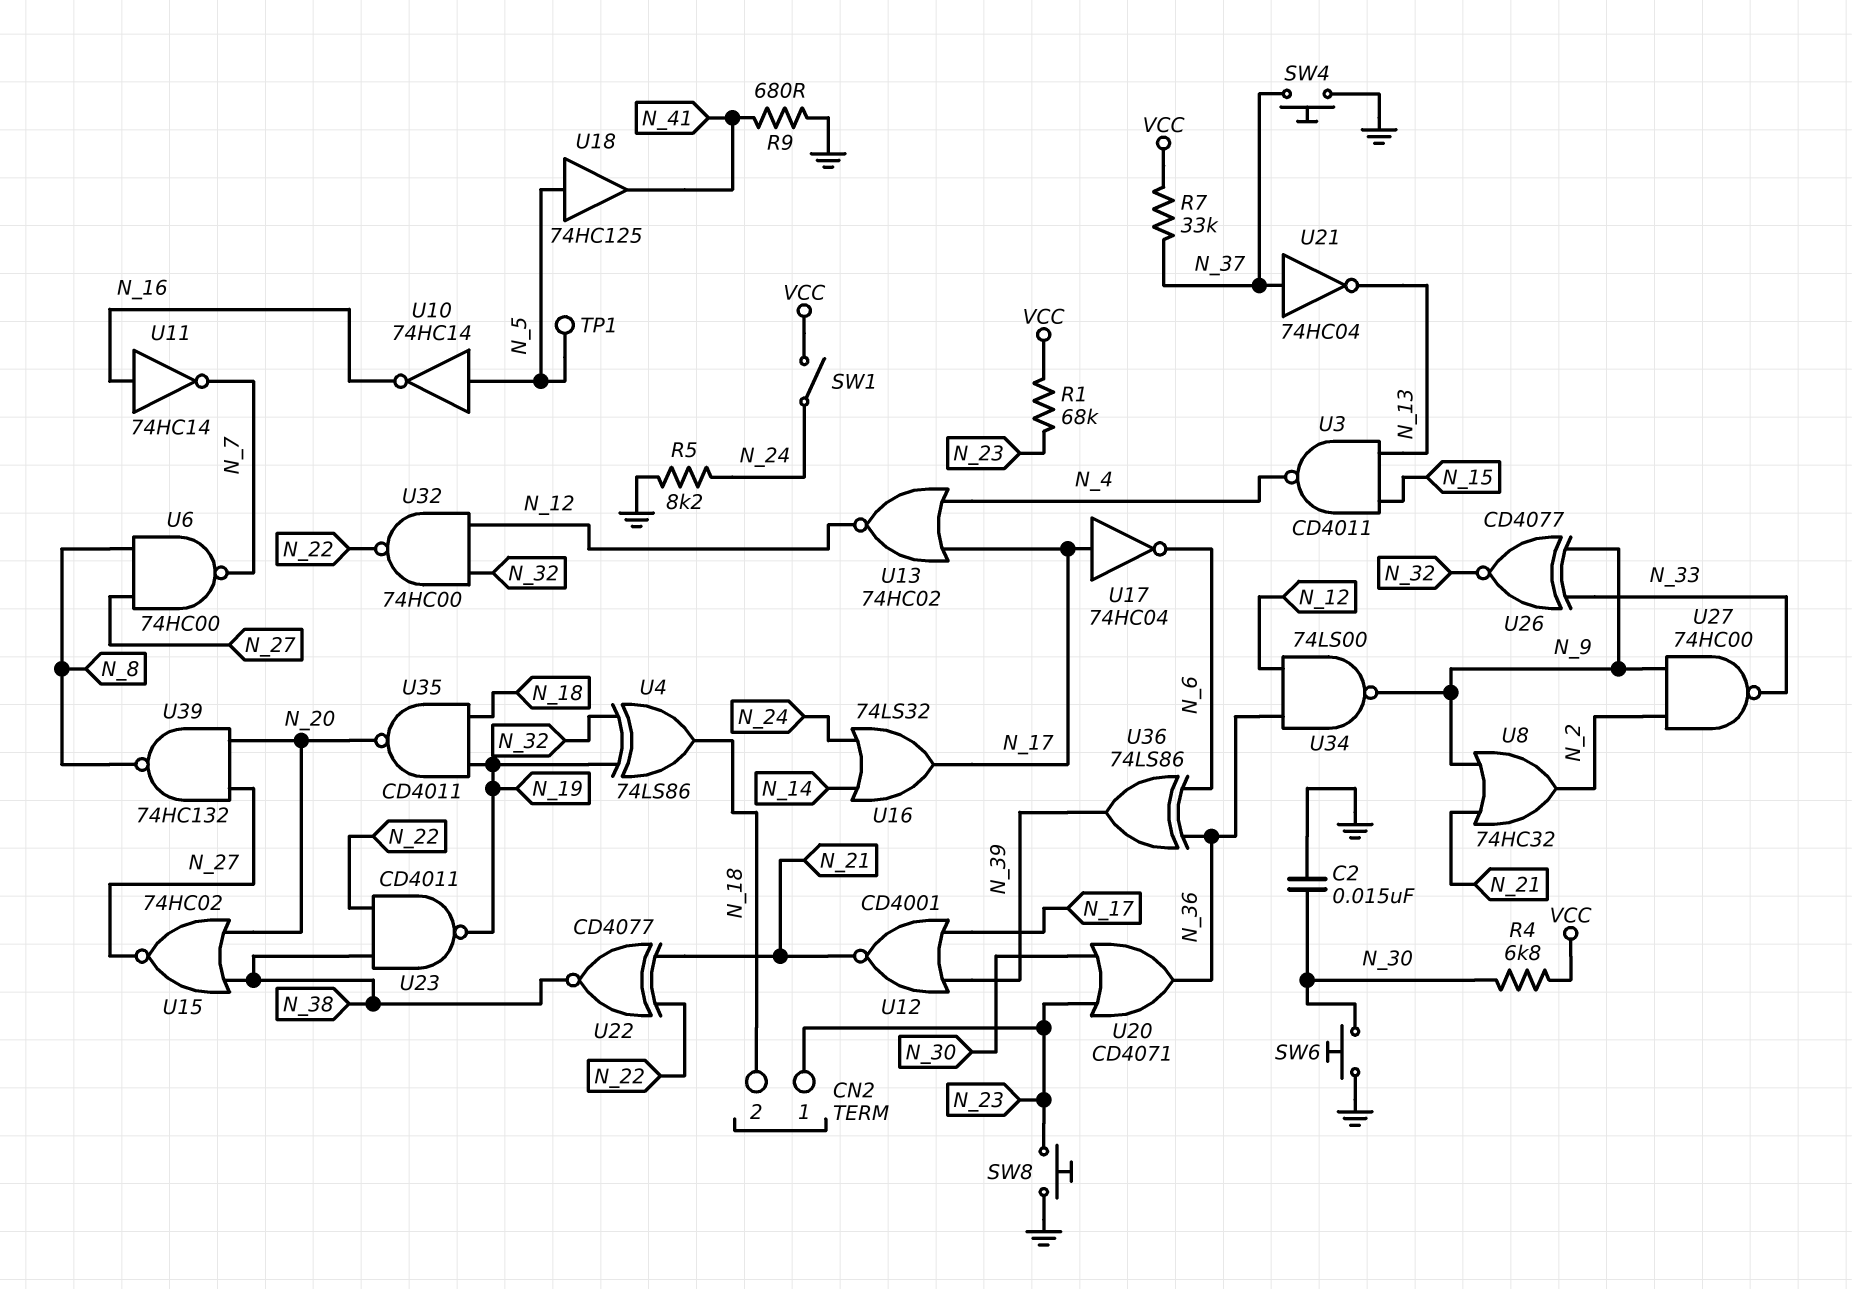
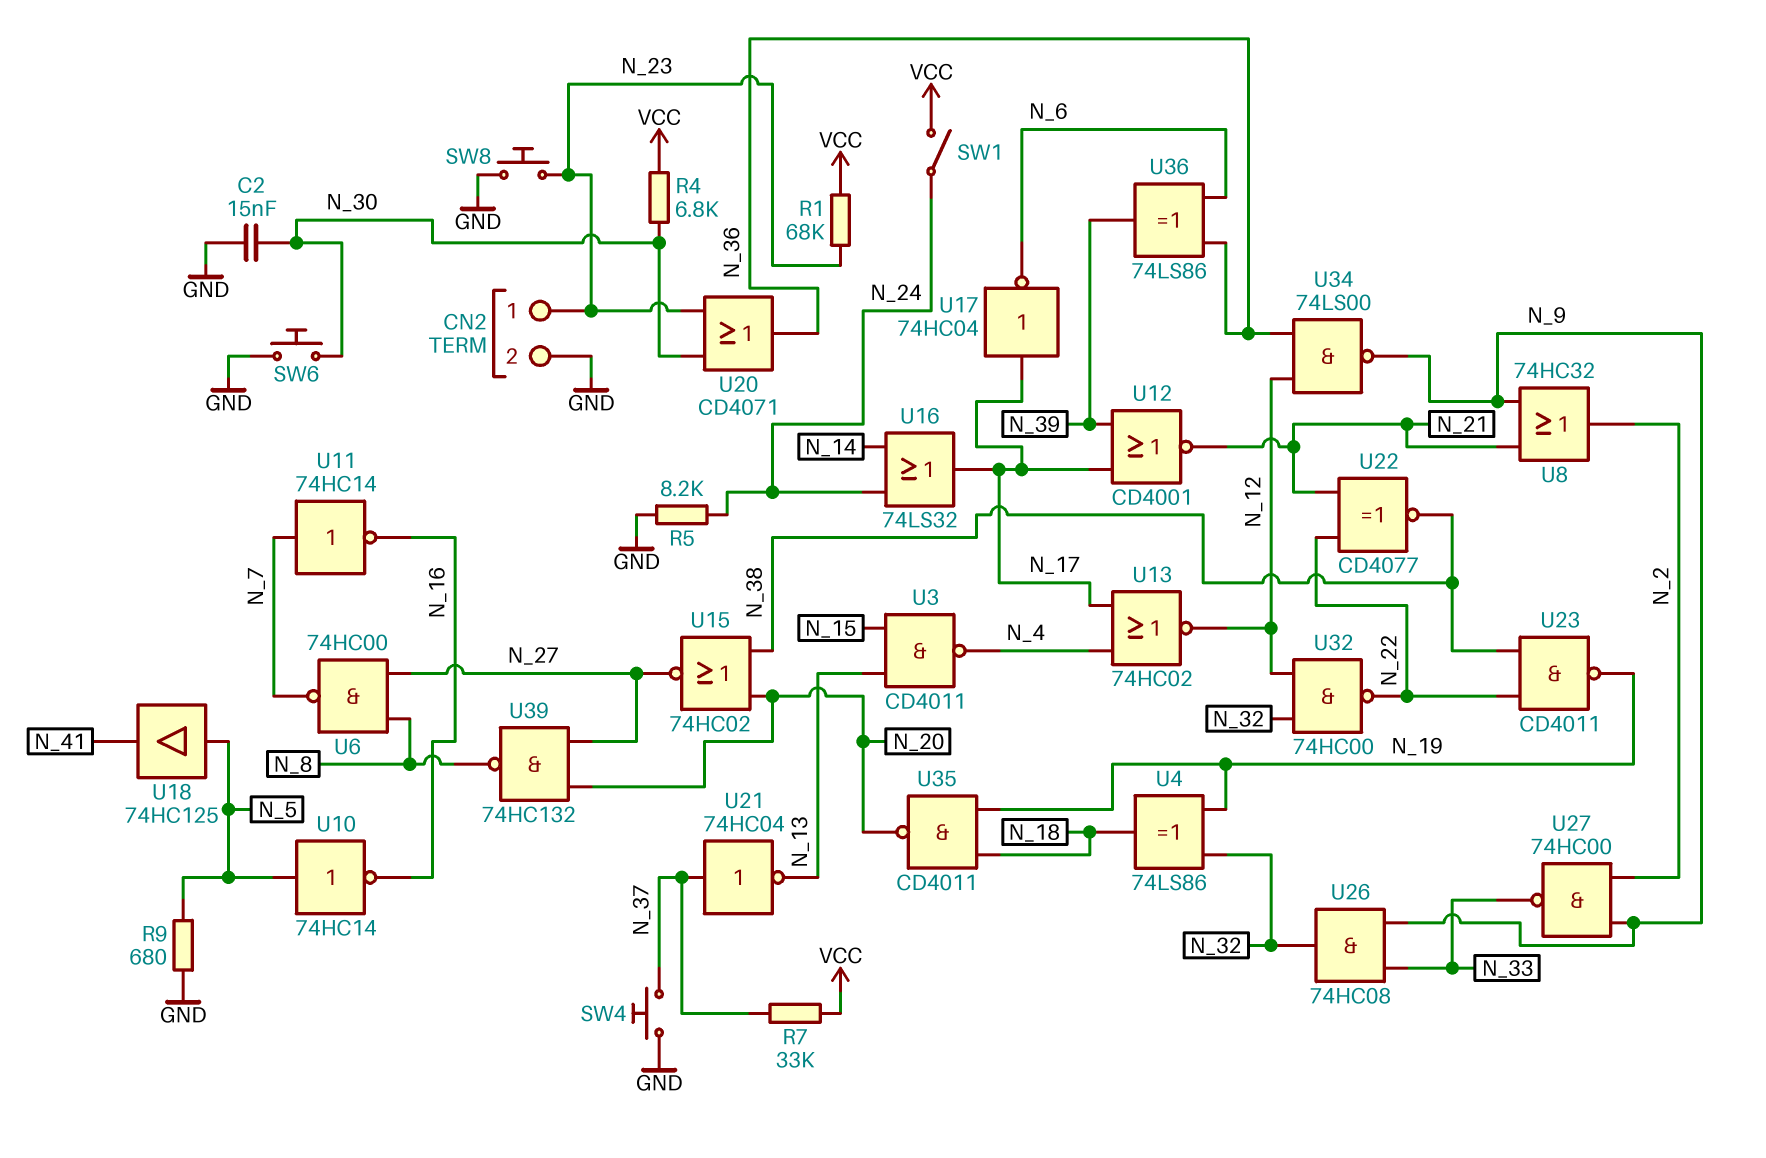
CN2 pin 2: N_18 -> GND
R9: 680 (GND, N_41) -> 680 (GND, N_5)
TP1: test point (N_5) -> none
U11: NOT 74HC14 (in N_16, out N_7) -> NOT 74HC14 (in N_7, out N_16)
U26: XNOR CD4077 (in N_9, in N_33, out N_32) -> AND 74HC08 (in N_9, in N_33, out N_32)

